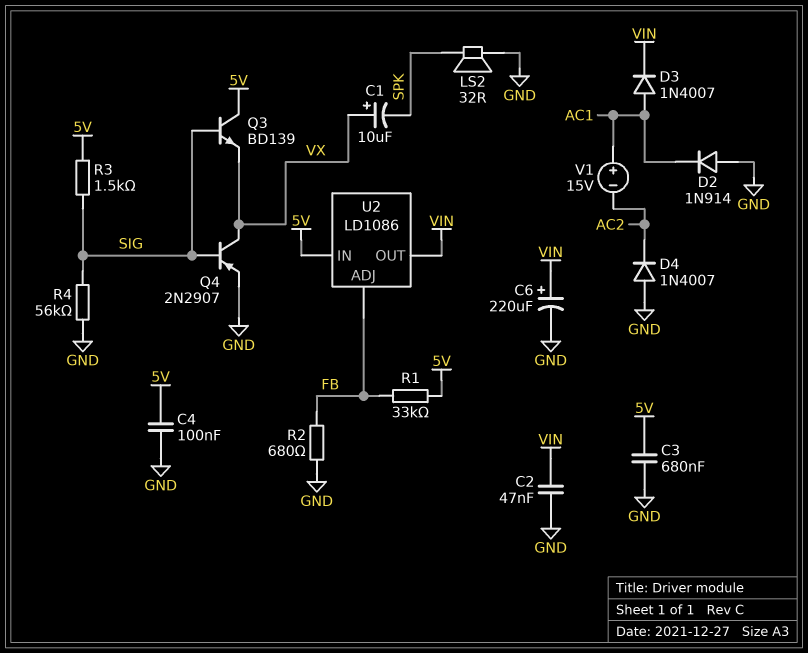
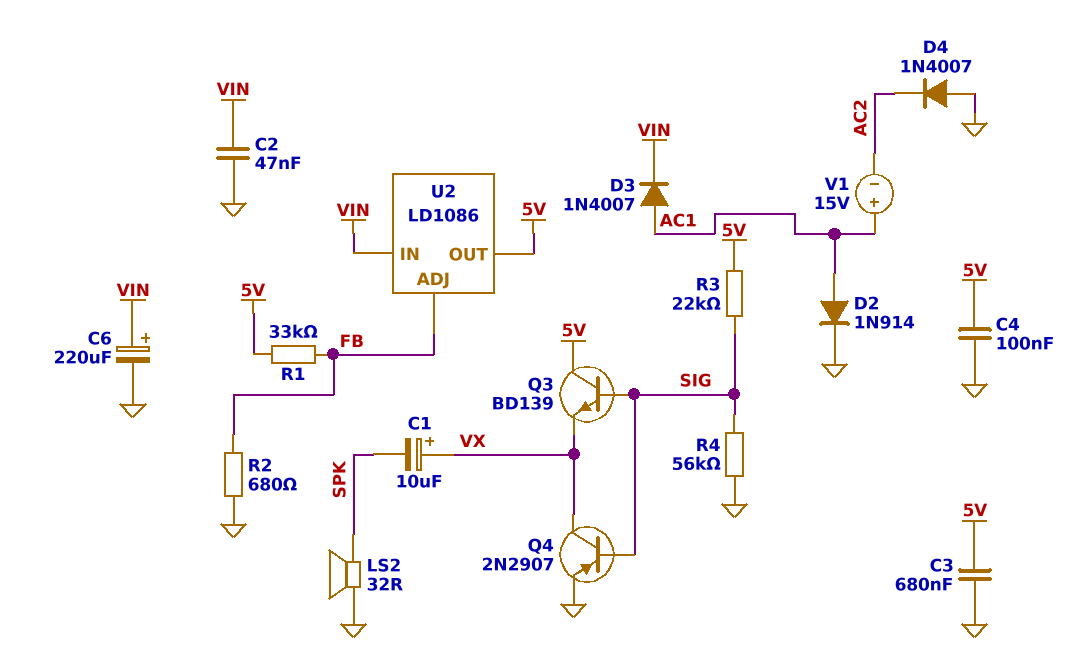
D2: diode 1N914 (A GND, K AC1) -> diode 1N914 (A AC1, K GND)
R3: 1.5k (5V, SIG) -> 22k (5V, SIG)
U2 pin IN: 5V -> VIN
U2 pin OUT: VIN -> 5V

